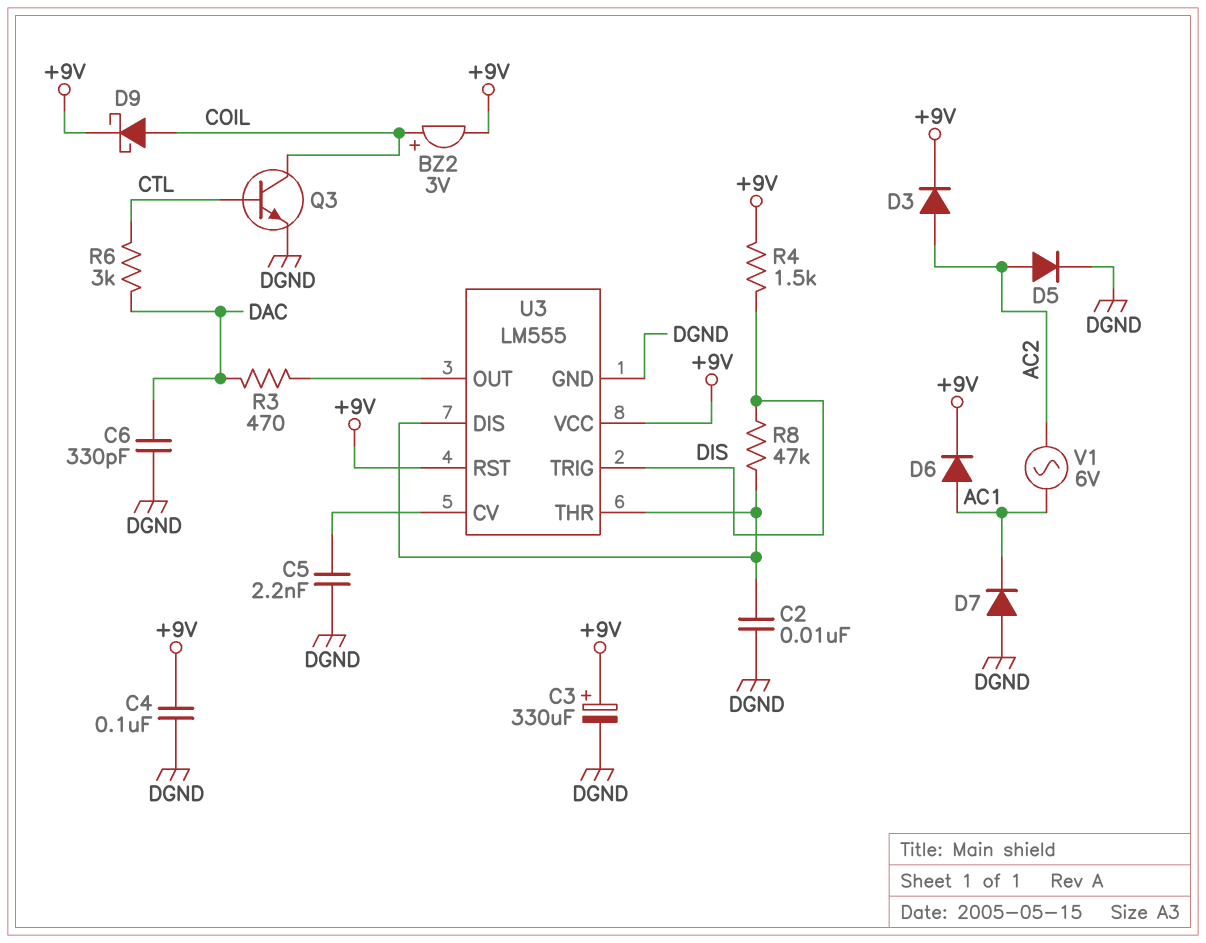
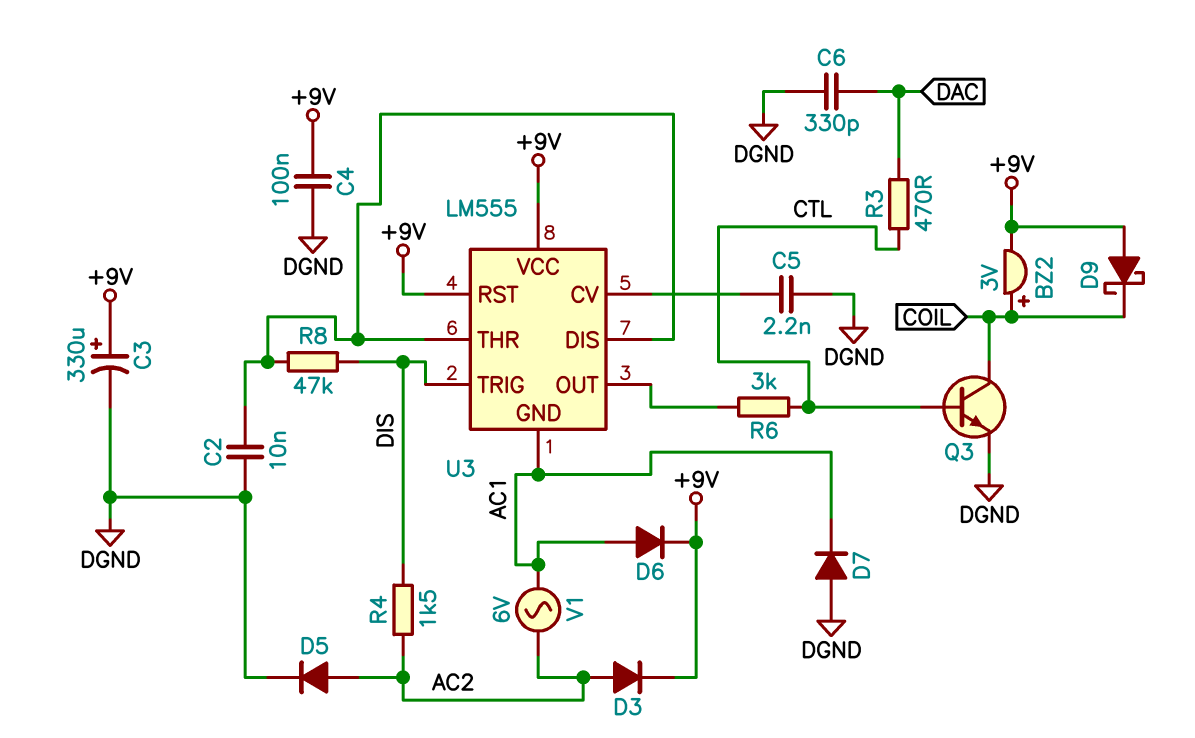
D9: schottky (A COIL, K +9V) -> schottky (A +9V, K COIL)
R3: 470 (DAC, U3/OUT) -> 470 (CTL, DAC)
R4: 1.5k (+9V, DIS) -> 1.5k (AC2, DIS)
R6: 3k (CTL, DAC) -> 3k (CTL, U3/OUT)
U3 pin GND: DGND -> AC1

